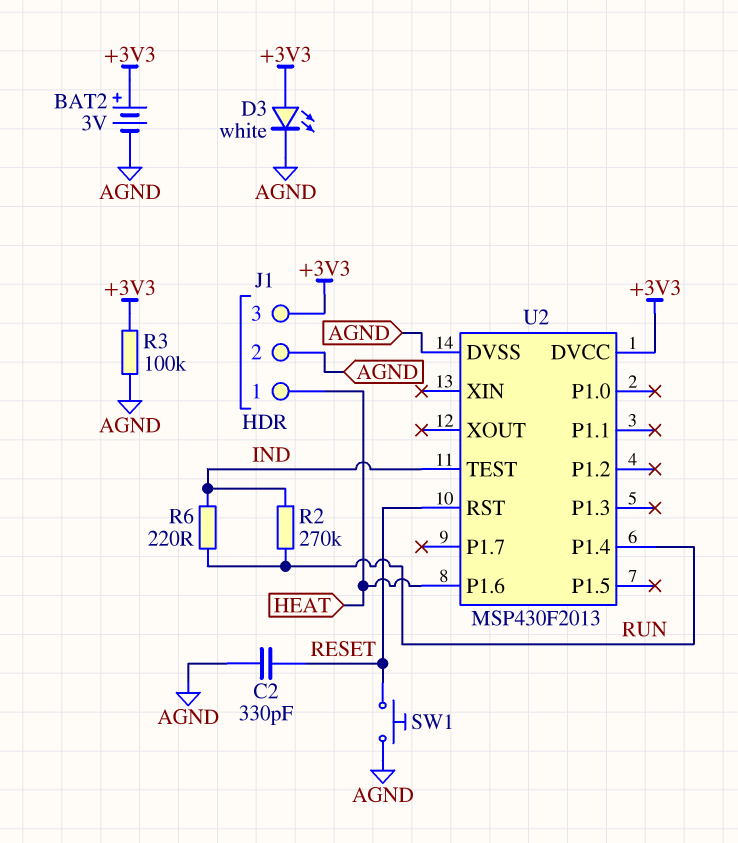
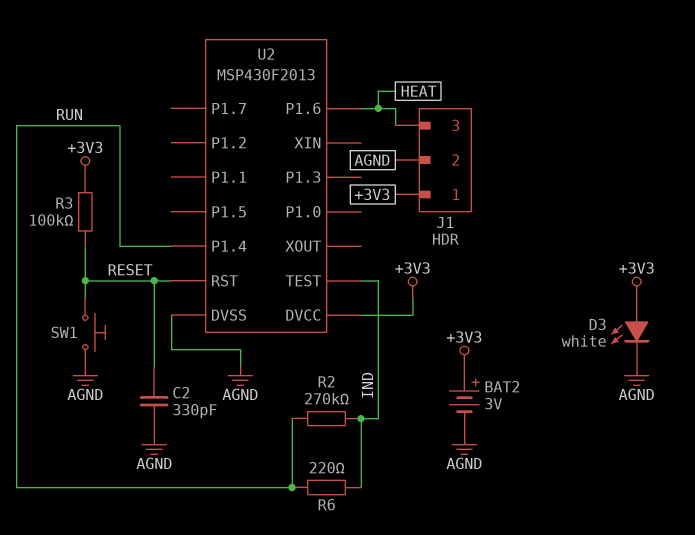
J1 pin 1: HEAT -> +3V3
J1 pin 3: +3V3 -> HEAT
R3: 100k (+3V3, AGND) -> 100k (+3V3, RESET)

